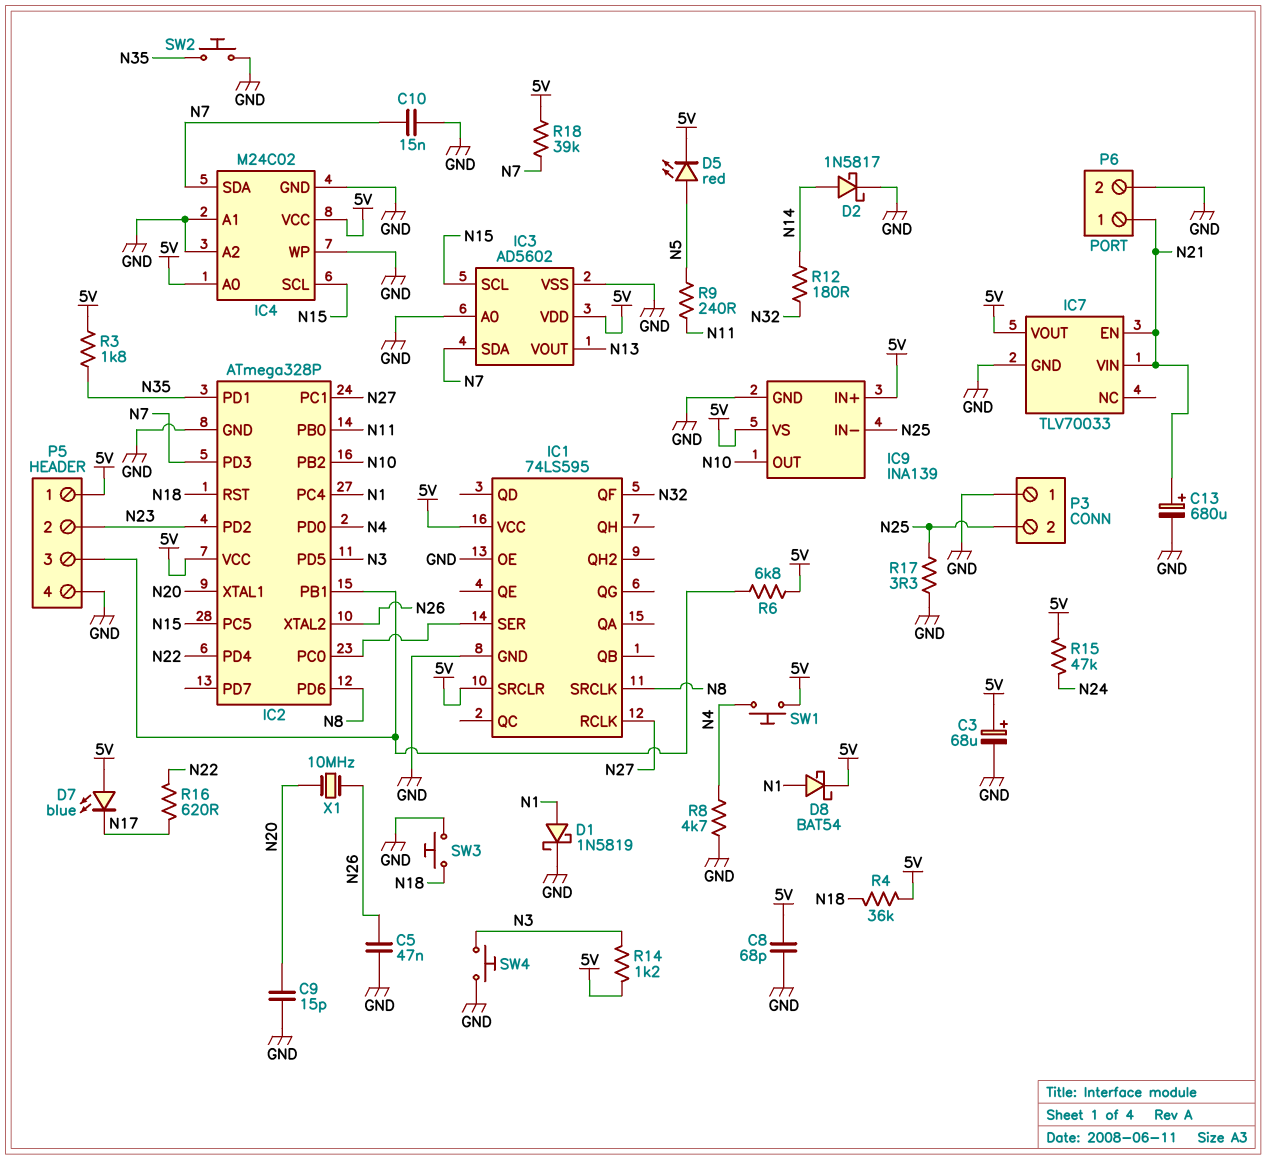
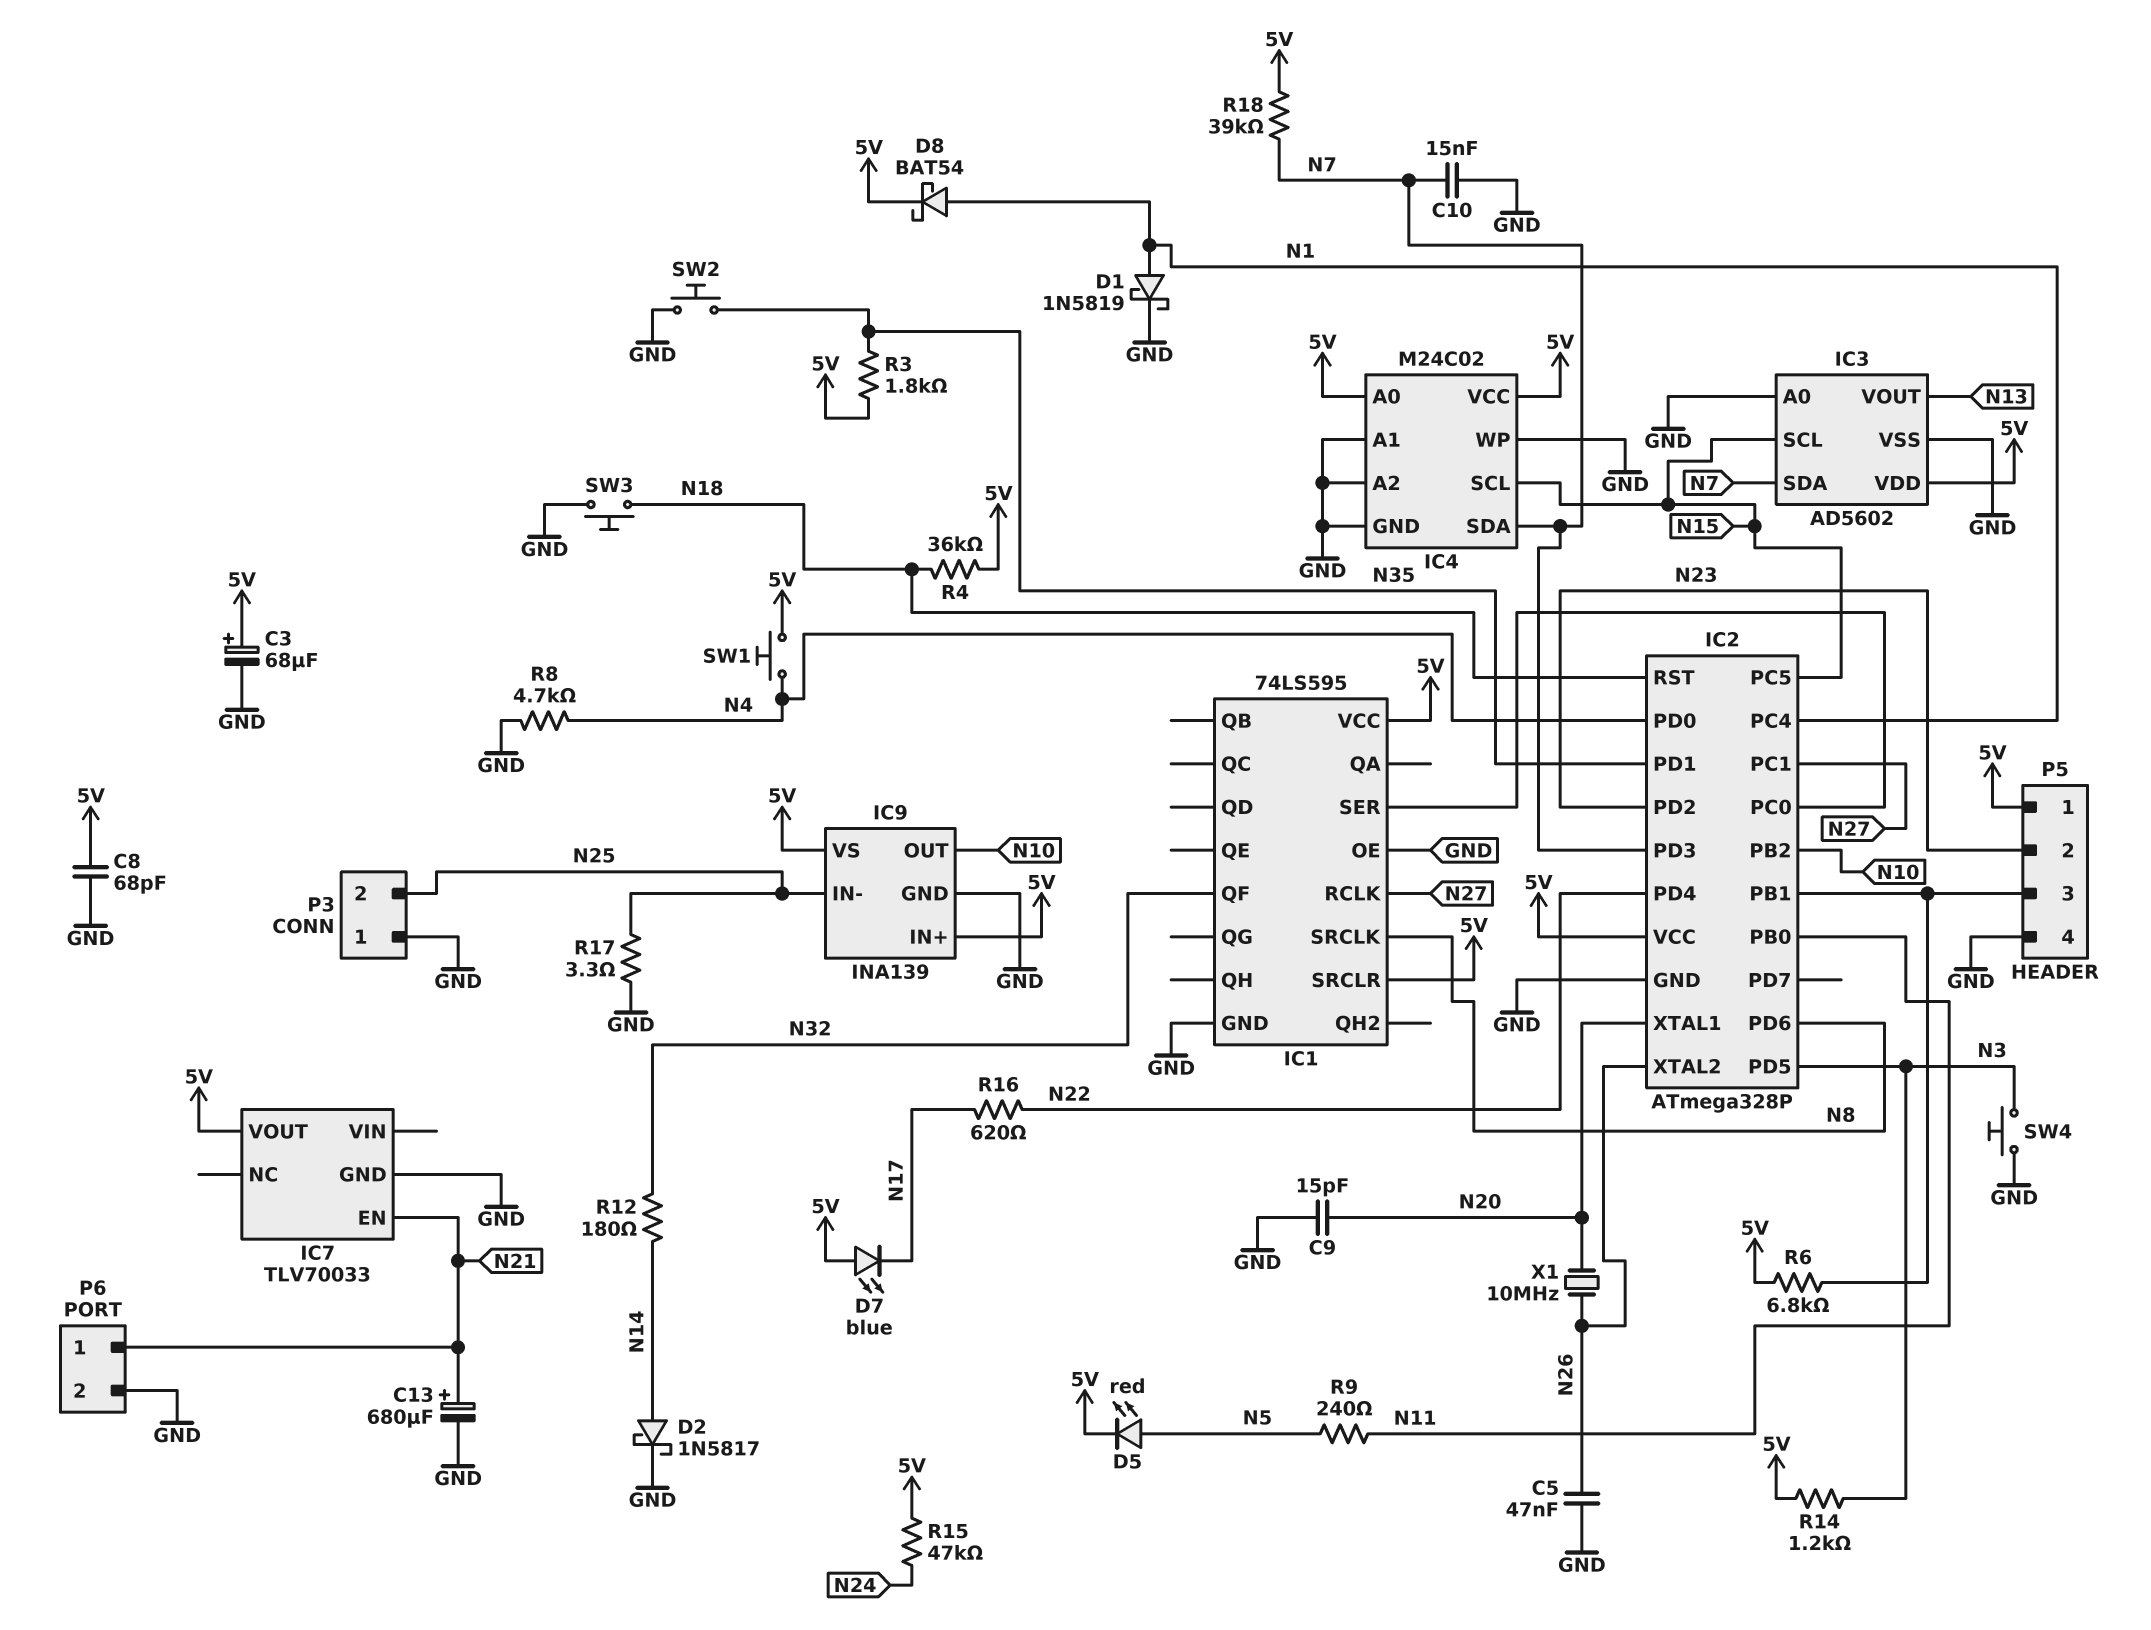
IC7 pin VIN: N21 -> none

